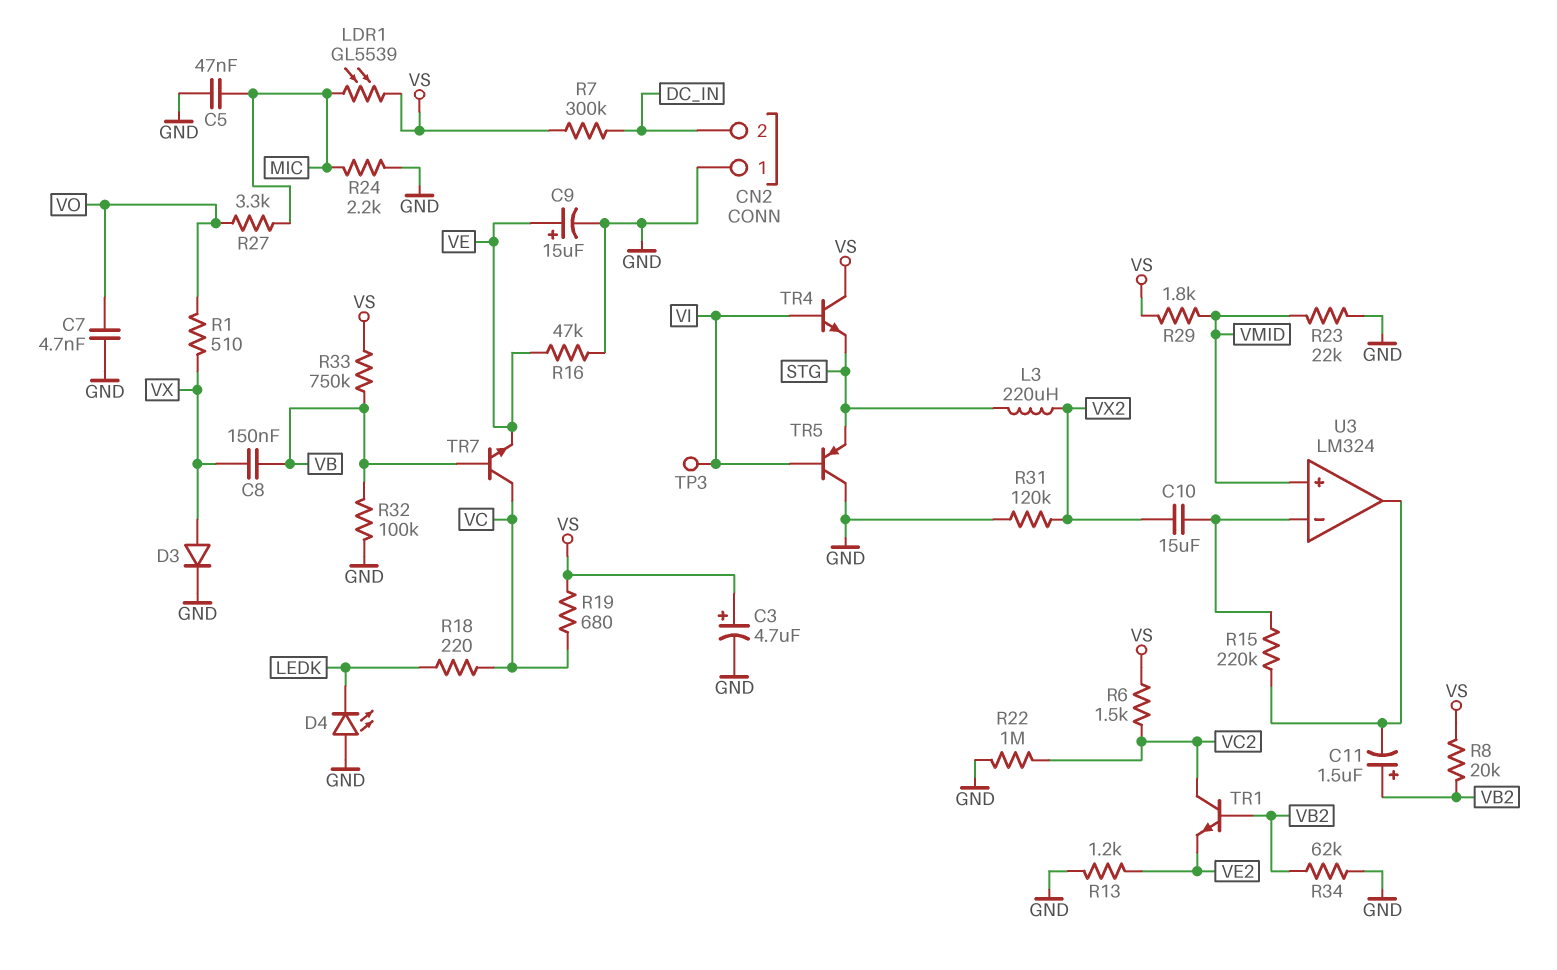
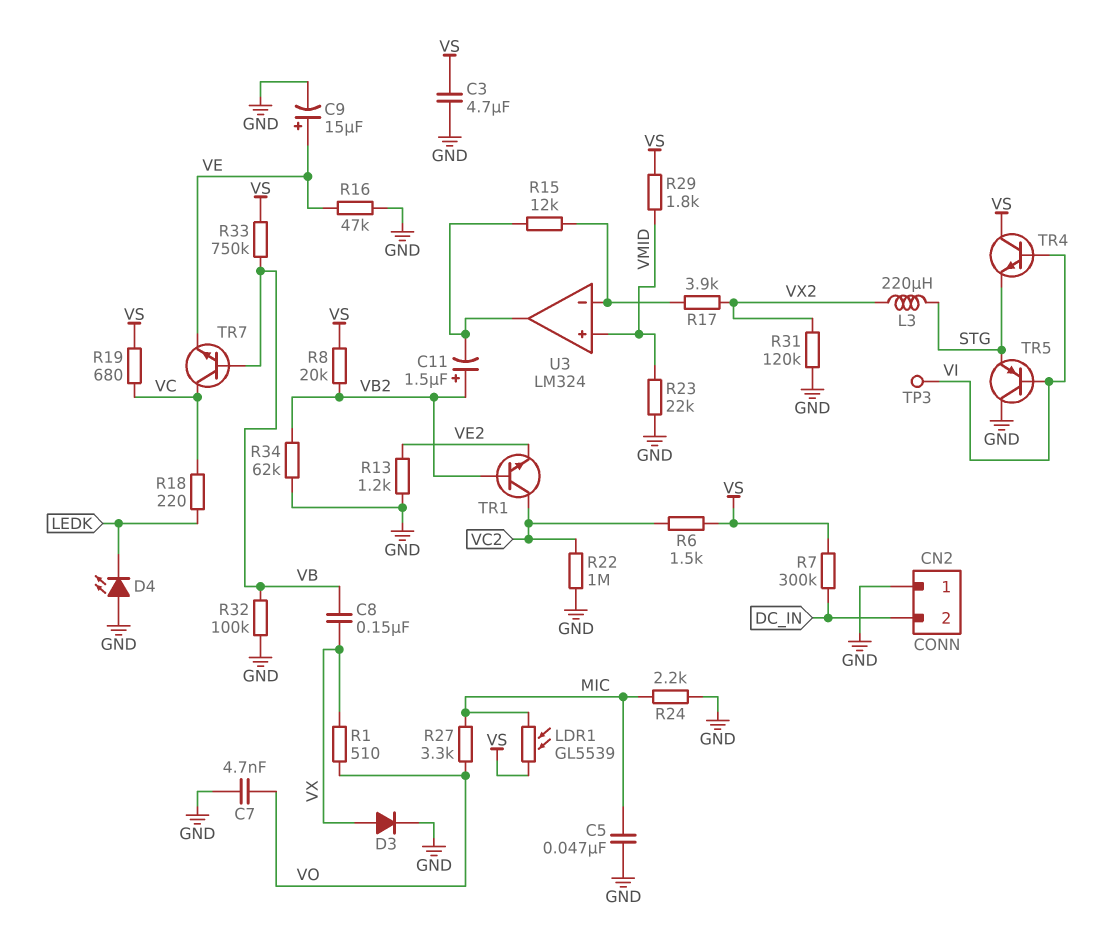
C3: 4.7uF (plus VS, minus GND) -> 4.7uF (GND, VS)
C10: 15uF (U3/in-, VX2) -> none
R15: 220k (U3/in-, U3/out) -> 12k (U3/in-, U3/out)
R17: none -> 3.9k (U3/in-, VX2)

